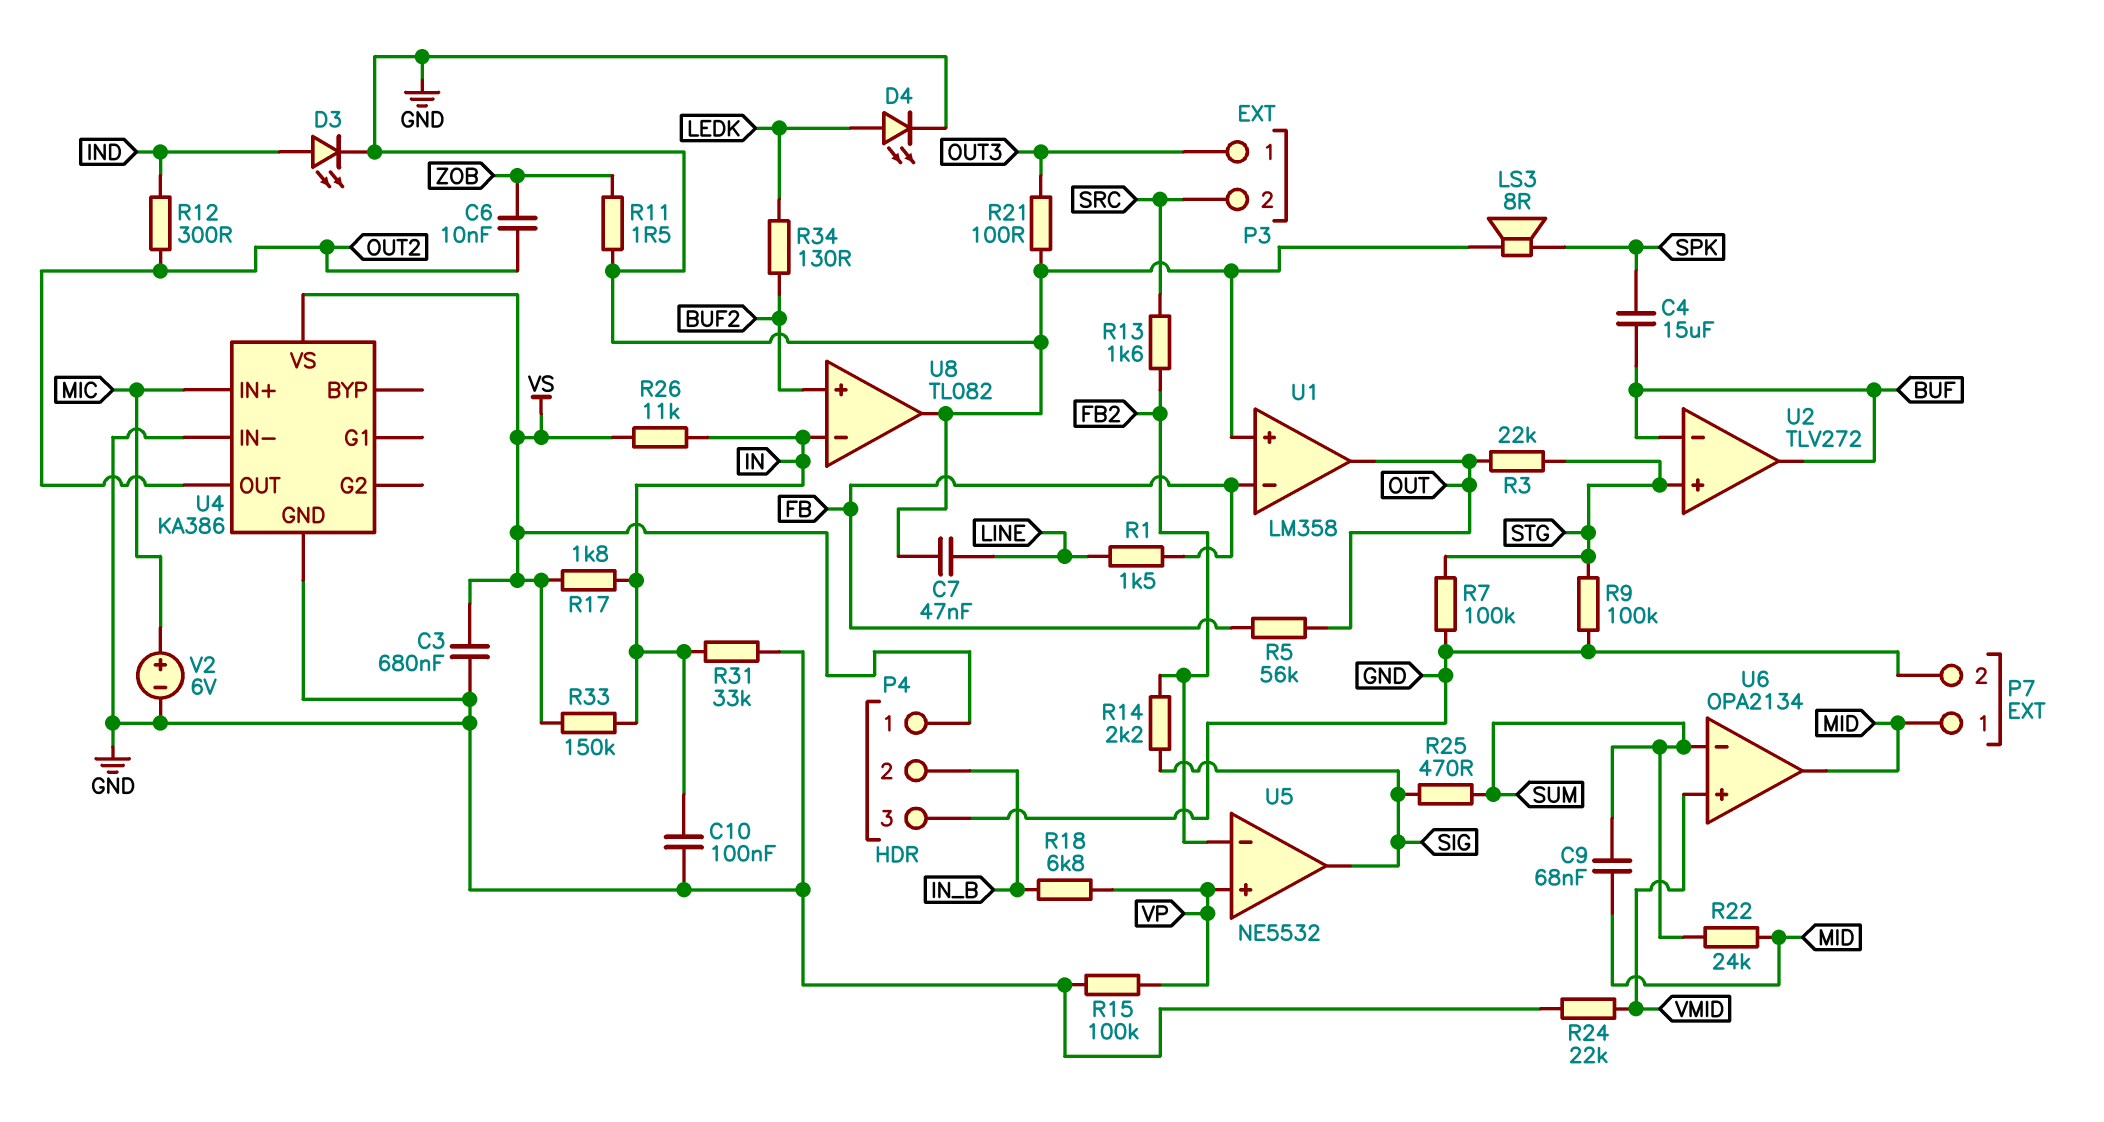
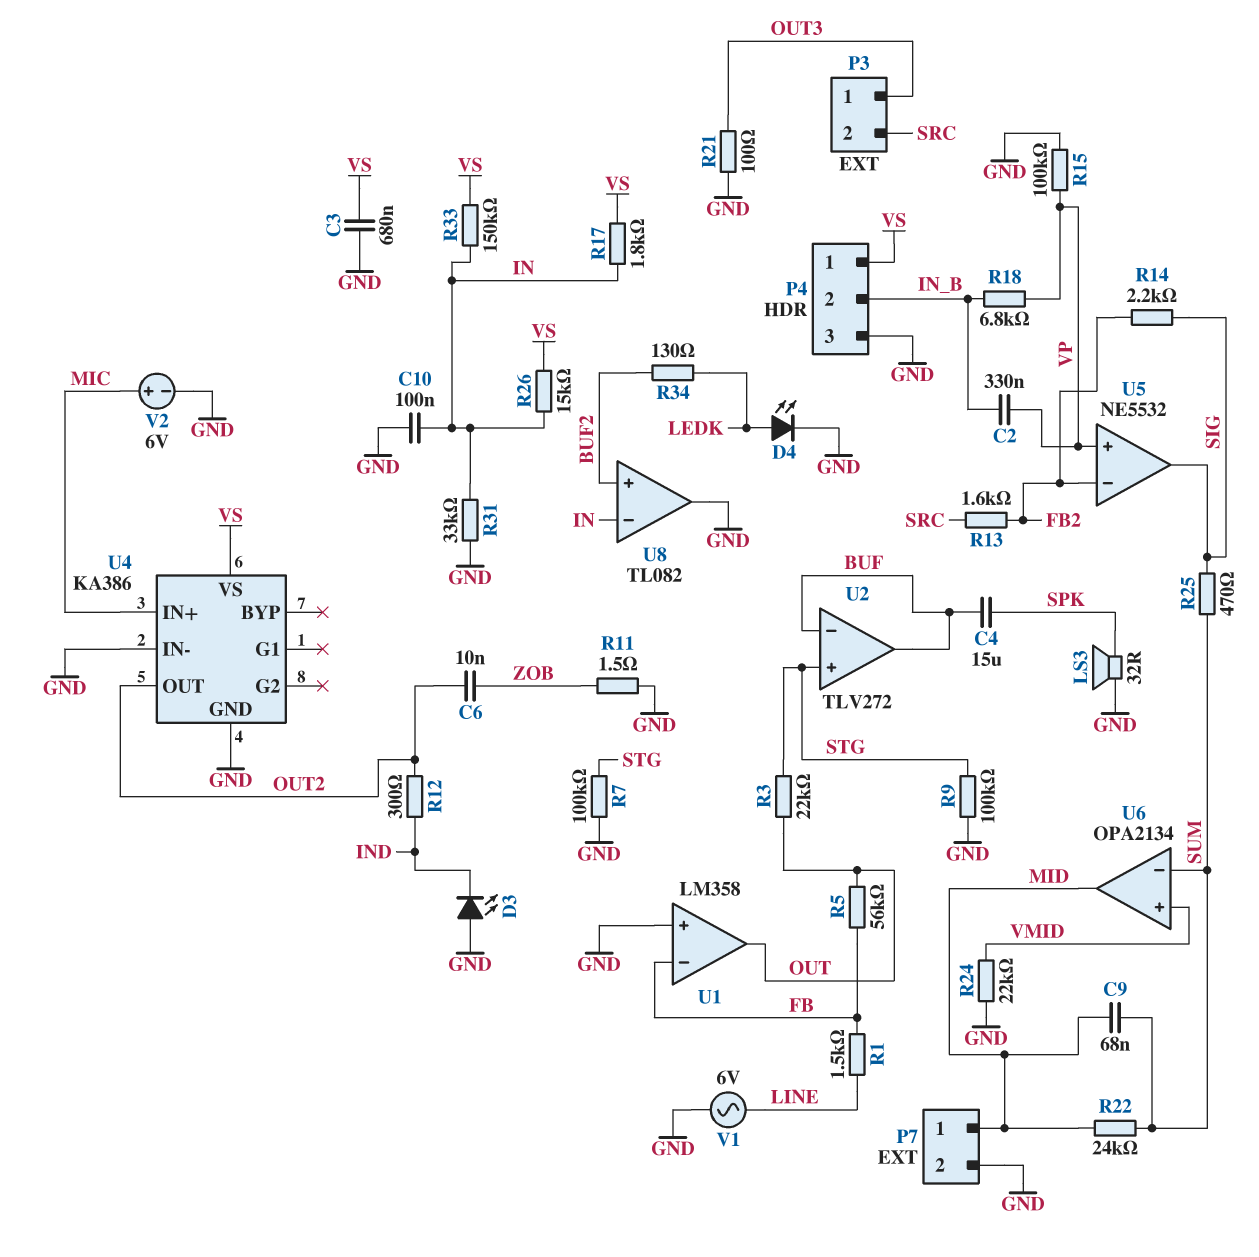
C2: none -> 330nF (IN_B, VP)
C7: 47nF (GND, LINE) -> none
D3: LED (A IND, K GND) -> LED (A GND, K IND)
LS3: speaker 8R (GND, SPK) -> speaker 32R (GND, SPK)
R26: 11k (IN, VS) -> 15k (IN, VS)
V1: none -> AC 6V (GND, LINE)

